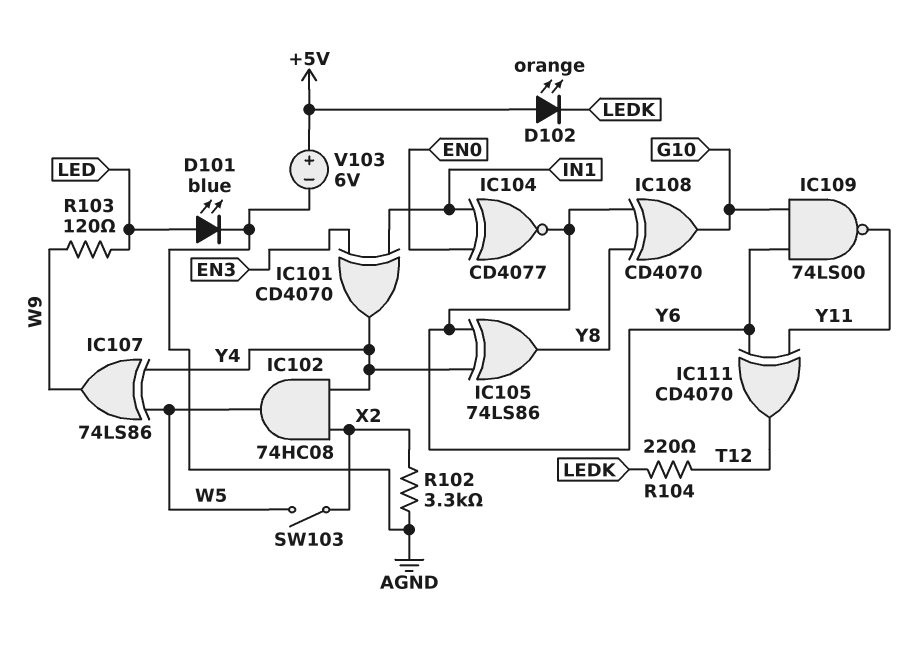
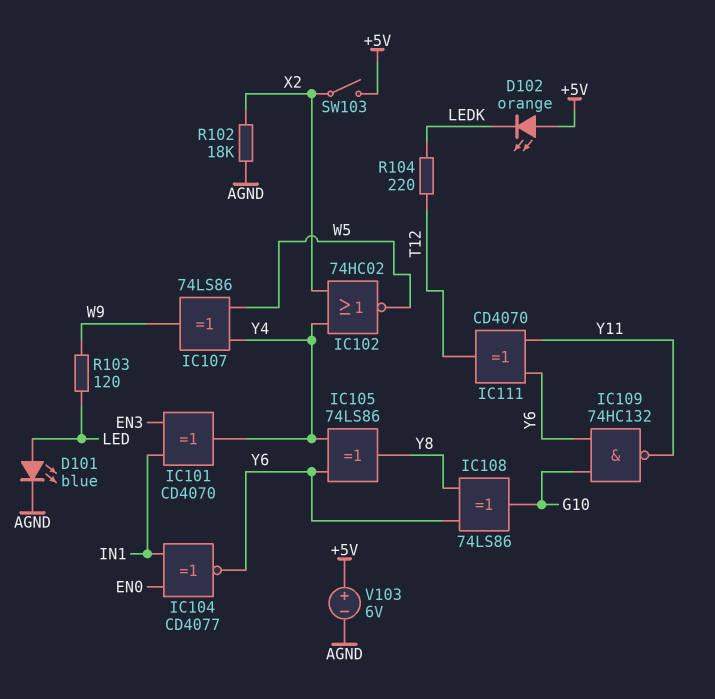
IC102: AND 74HC08 (in X2, in Y4, out W5) -> NOR 74HC02 (in X2, in Y4, out W5)
IC108: XOR CD4070 (in Y6, in Y8, out G10) -> XOR 74LS86 (in Y6, in Y8, out G10)
IC109: NAND 74LS00 (in G10, in Y6, out Y11) -> NAND 74HC132 (in G10, in Y6, out Y11)
R102: 3.3k (AGND, X2) -> 18k (AGND, X2)
SW103: switch (W5, X2) -> switch (+5V, X2)

